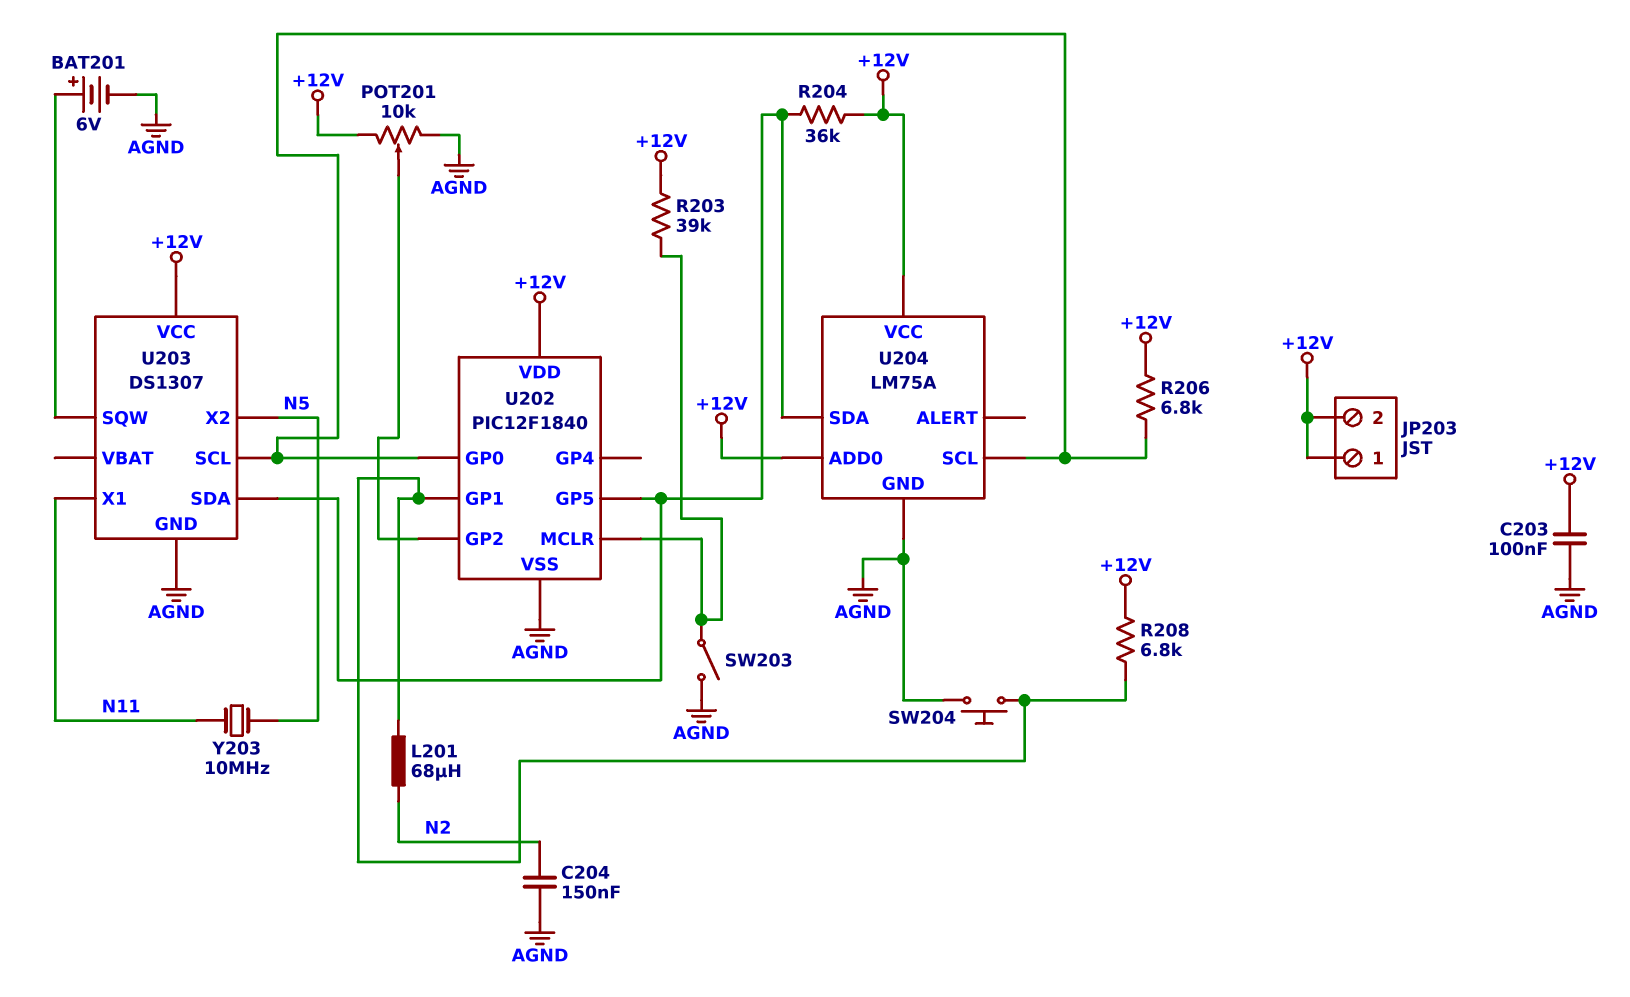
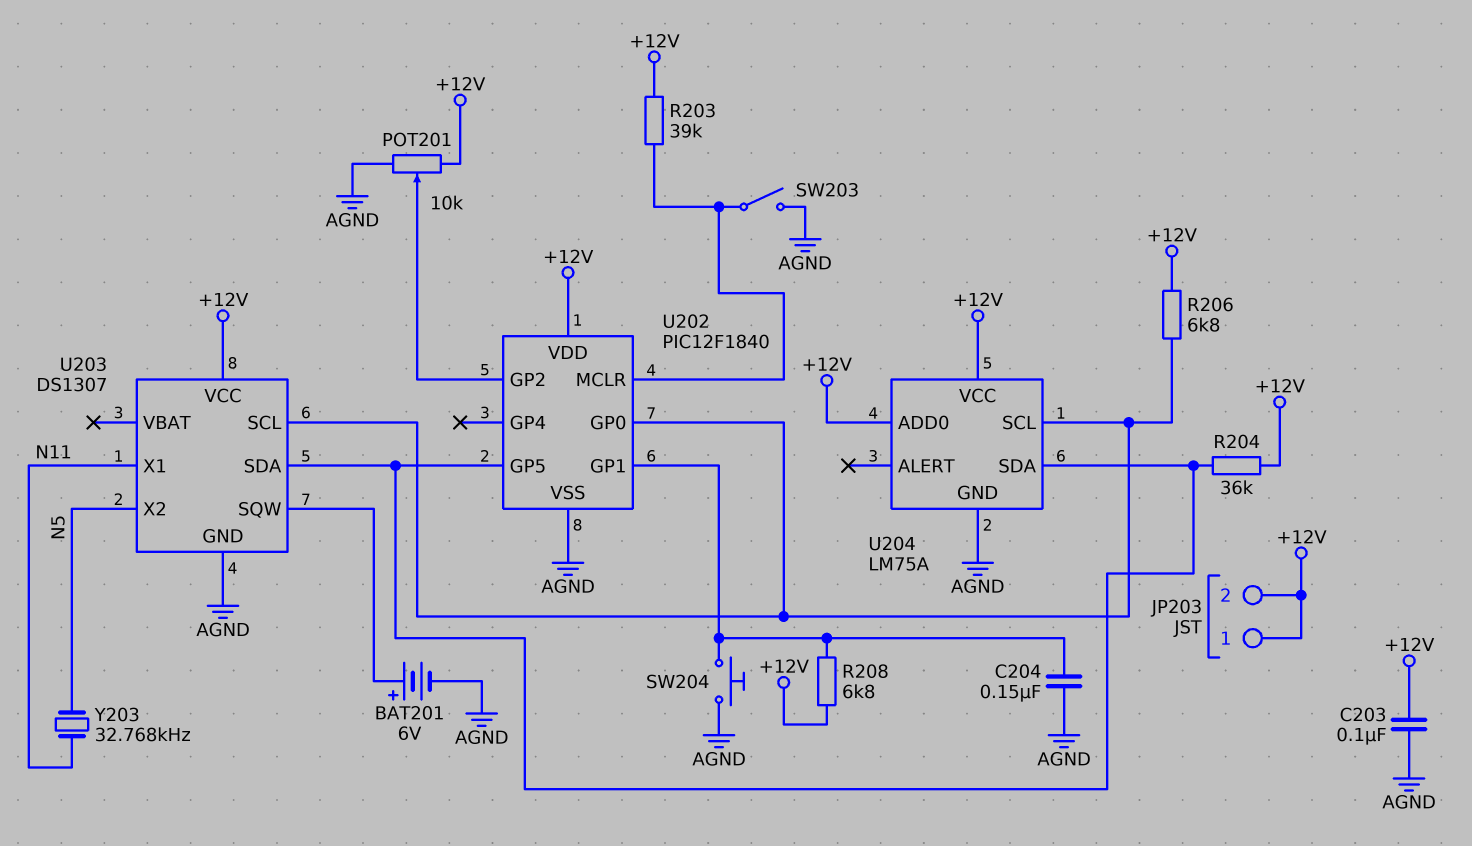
C204: 150nF (AGND, N2) -> 150nF (AGND, U202/GP1)
L201: 68uH (N2, U202/GP1) -> none
Y203: 10MHz (N5, N11) -> 32.768kHz (N5, N11)

